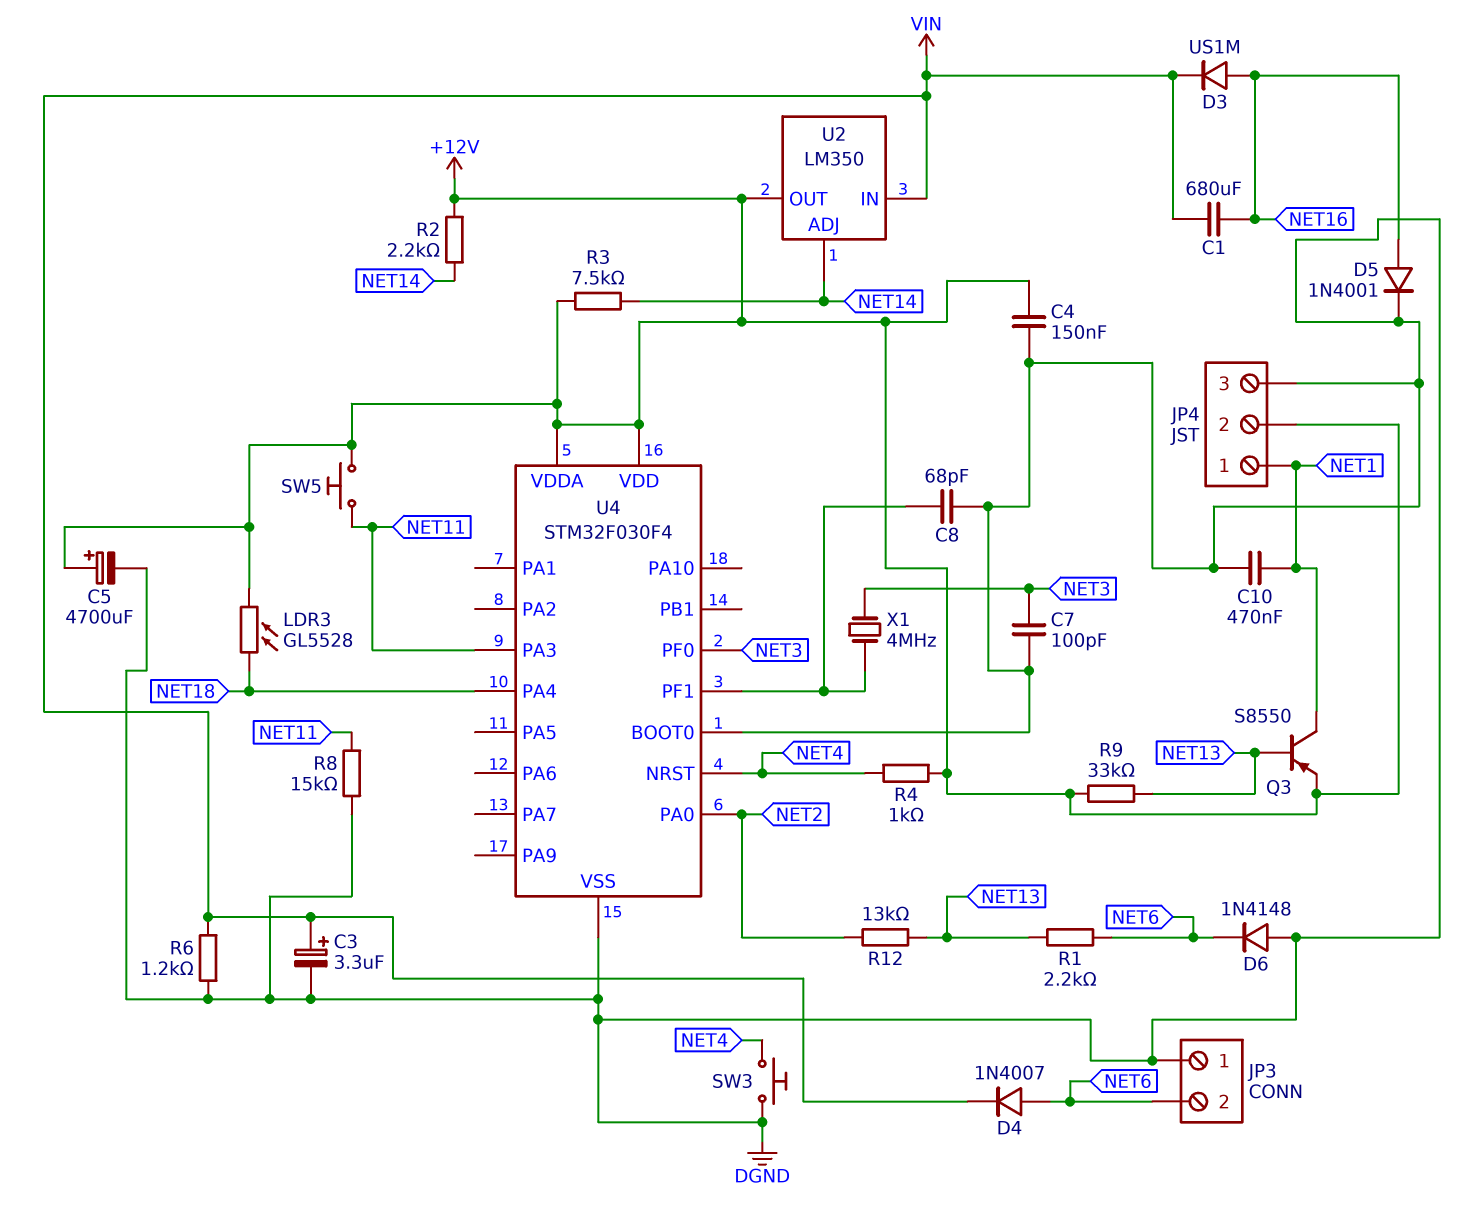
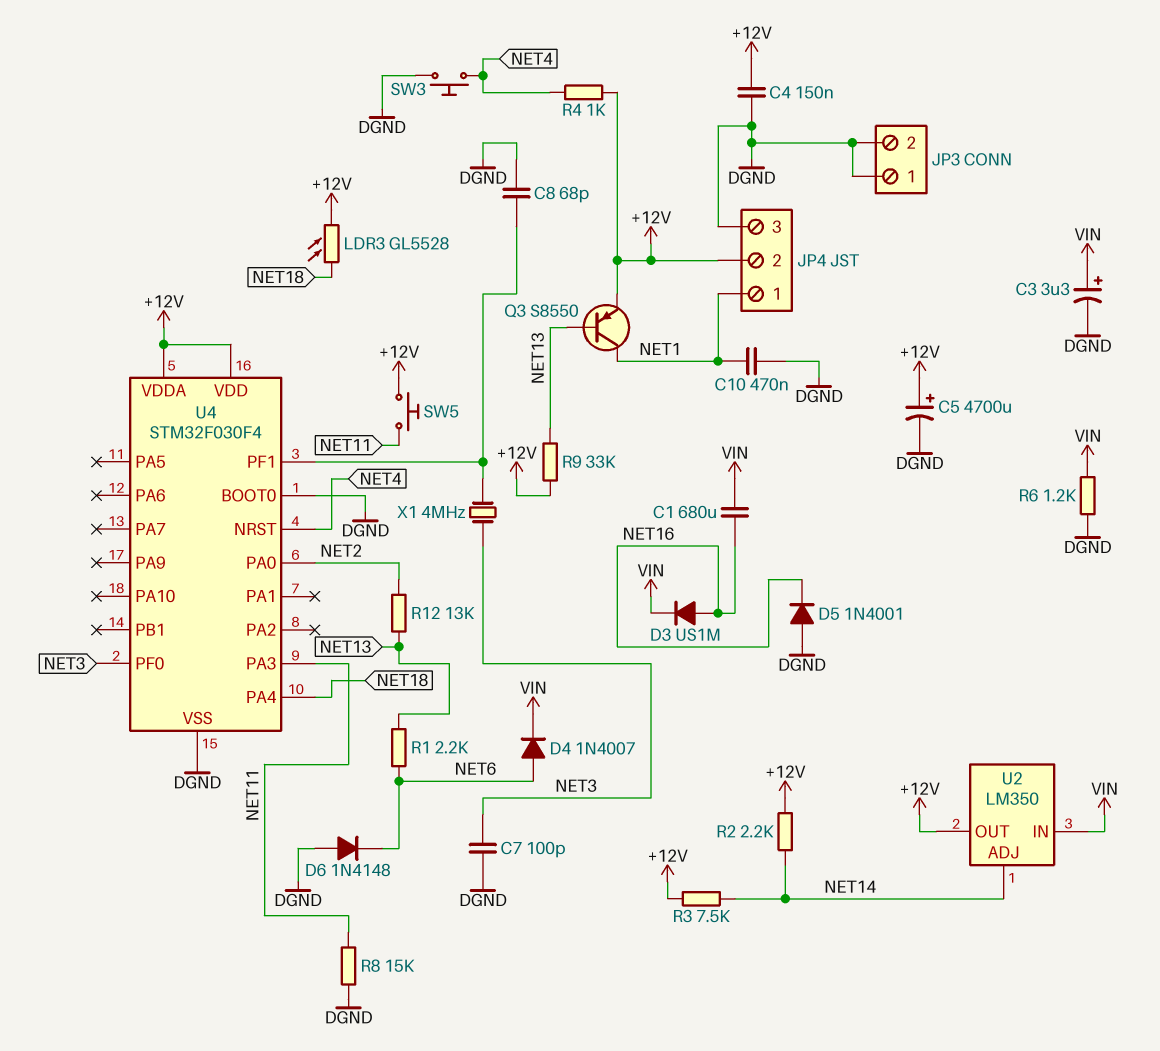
D5: diode 1N4001 (A NET16, K DGND) -> diode 1N4001 (A DGND, K NET16)
JP3 pin 2: NET6 -> DGND

